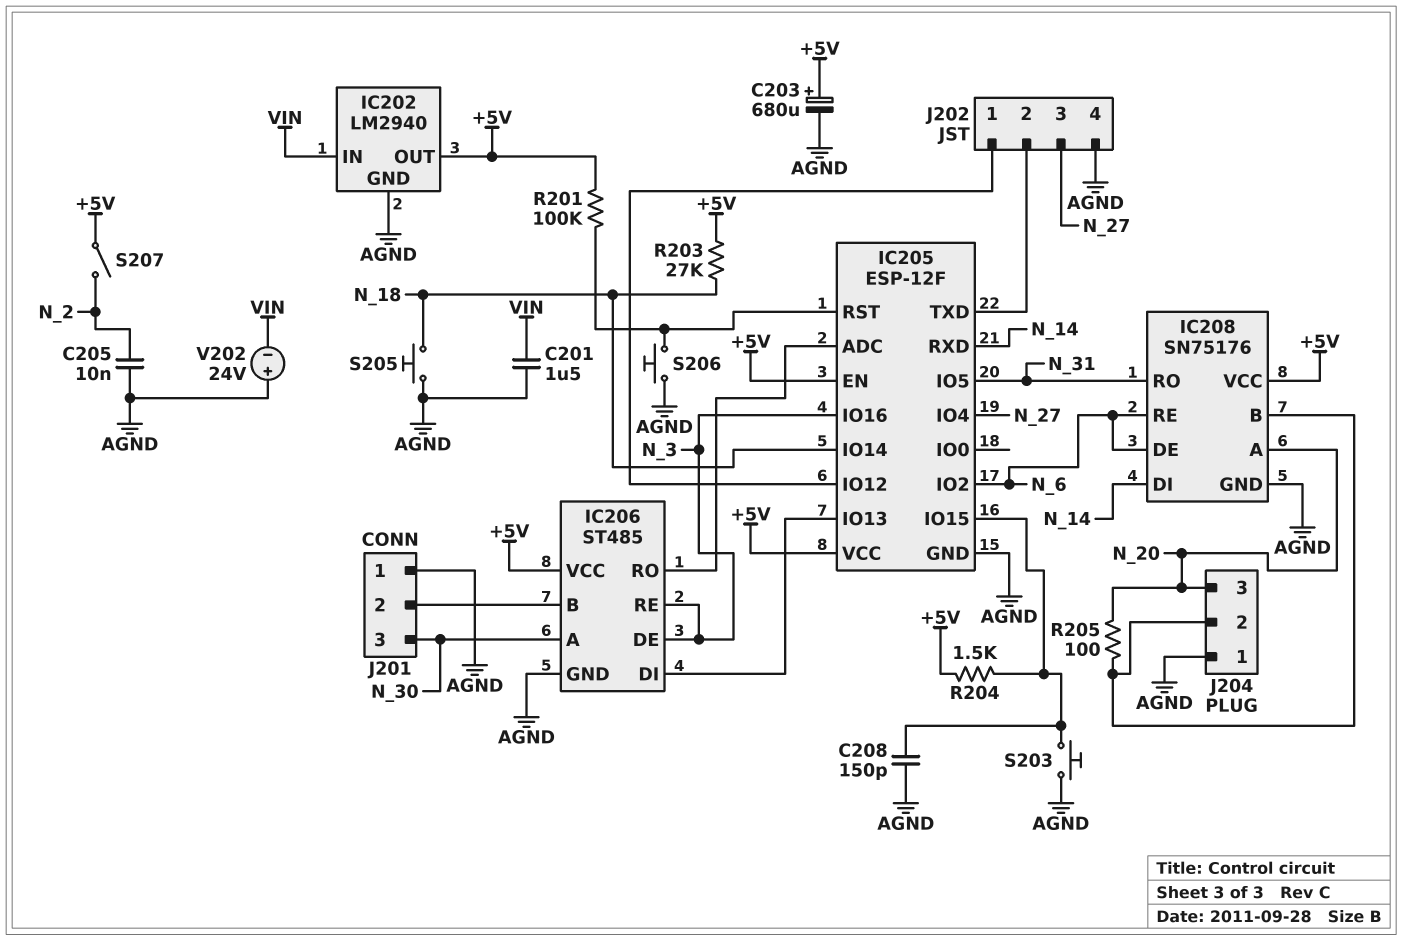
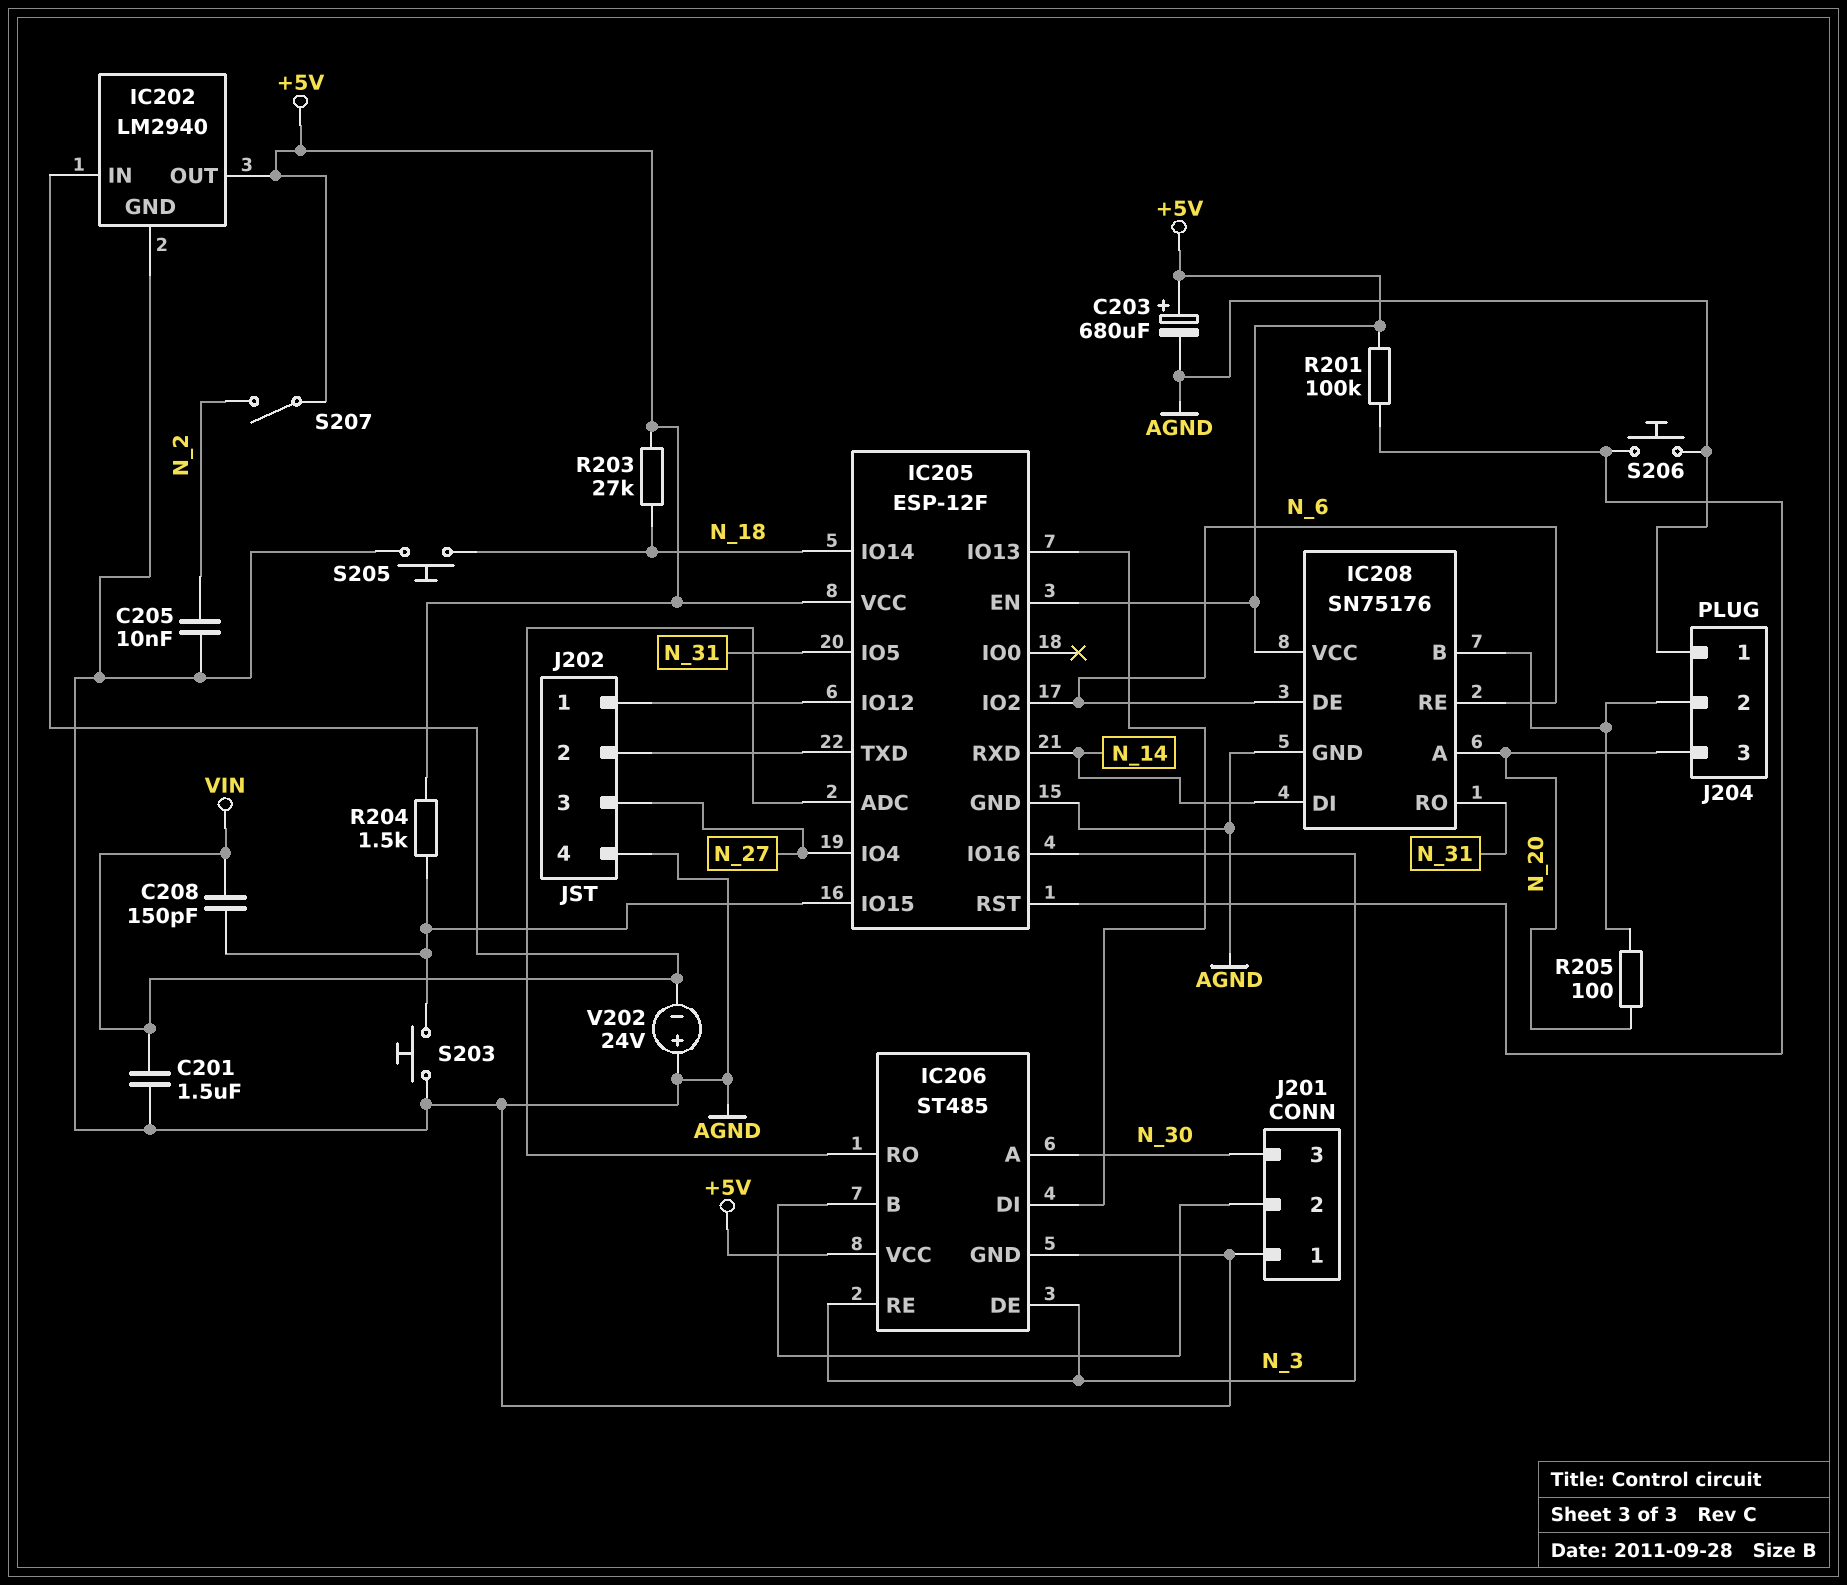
C208: 150pF (AGND, IC205/IO15) -> 150pF (IC205/IO15, VIN)

